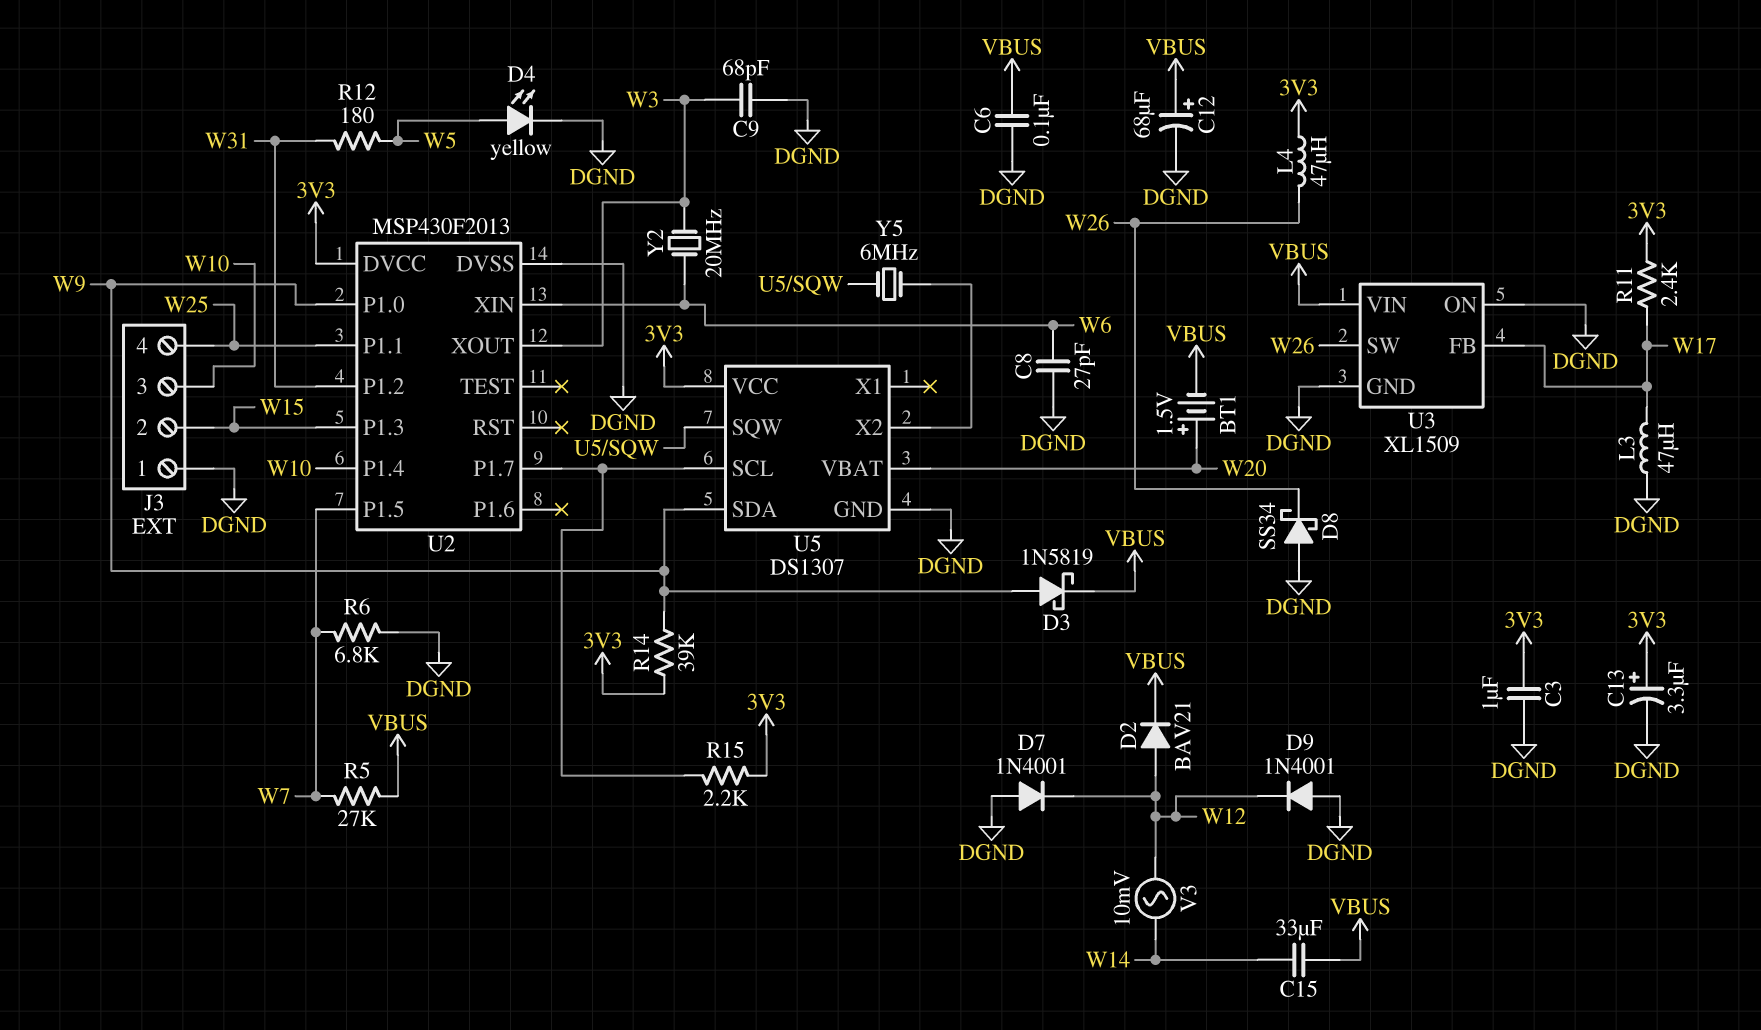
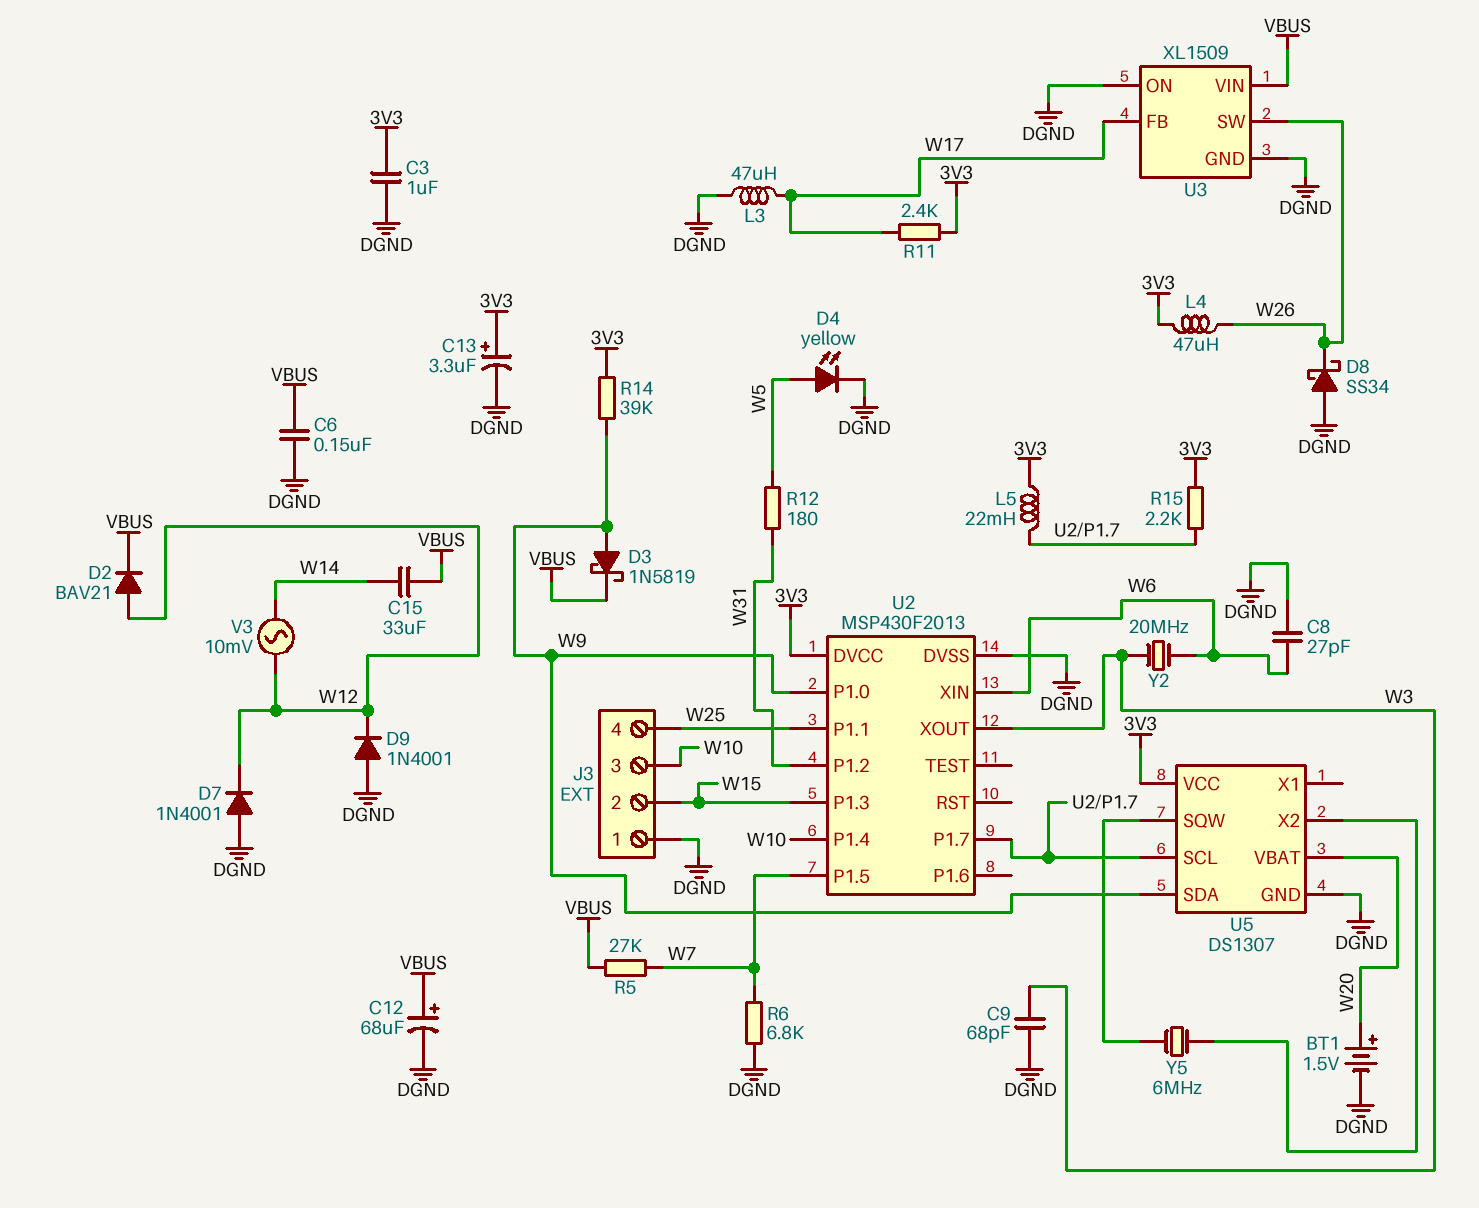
BT1: 1.5V (plus W20, minus VBUS) -> 1.5V (plus W20, minus DGND)
C6: 100nF (DGND, VBUS) -> 150nF (DGND, VBUS)
L5: none -> 22mH (3V3, U2/P1.7)

